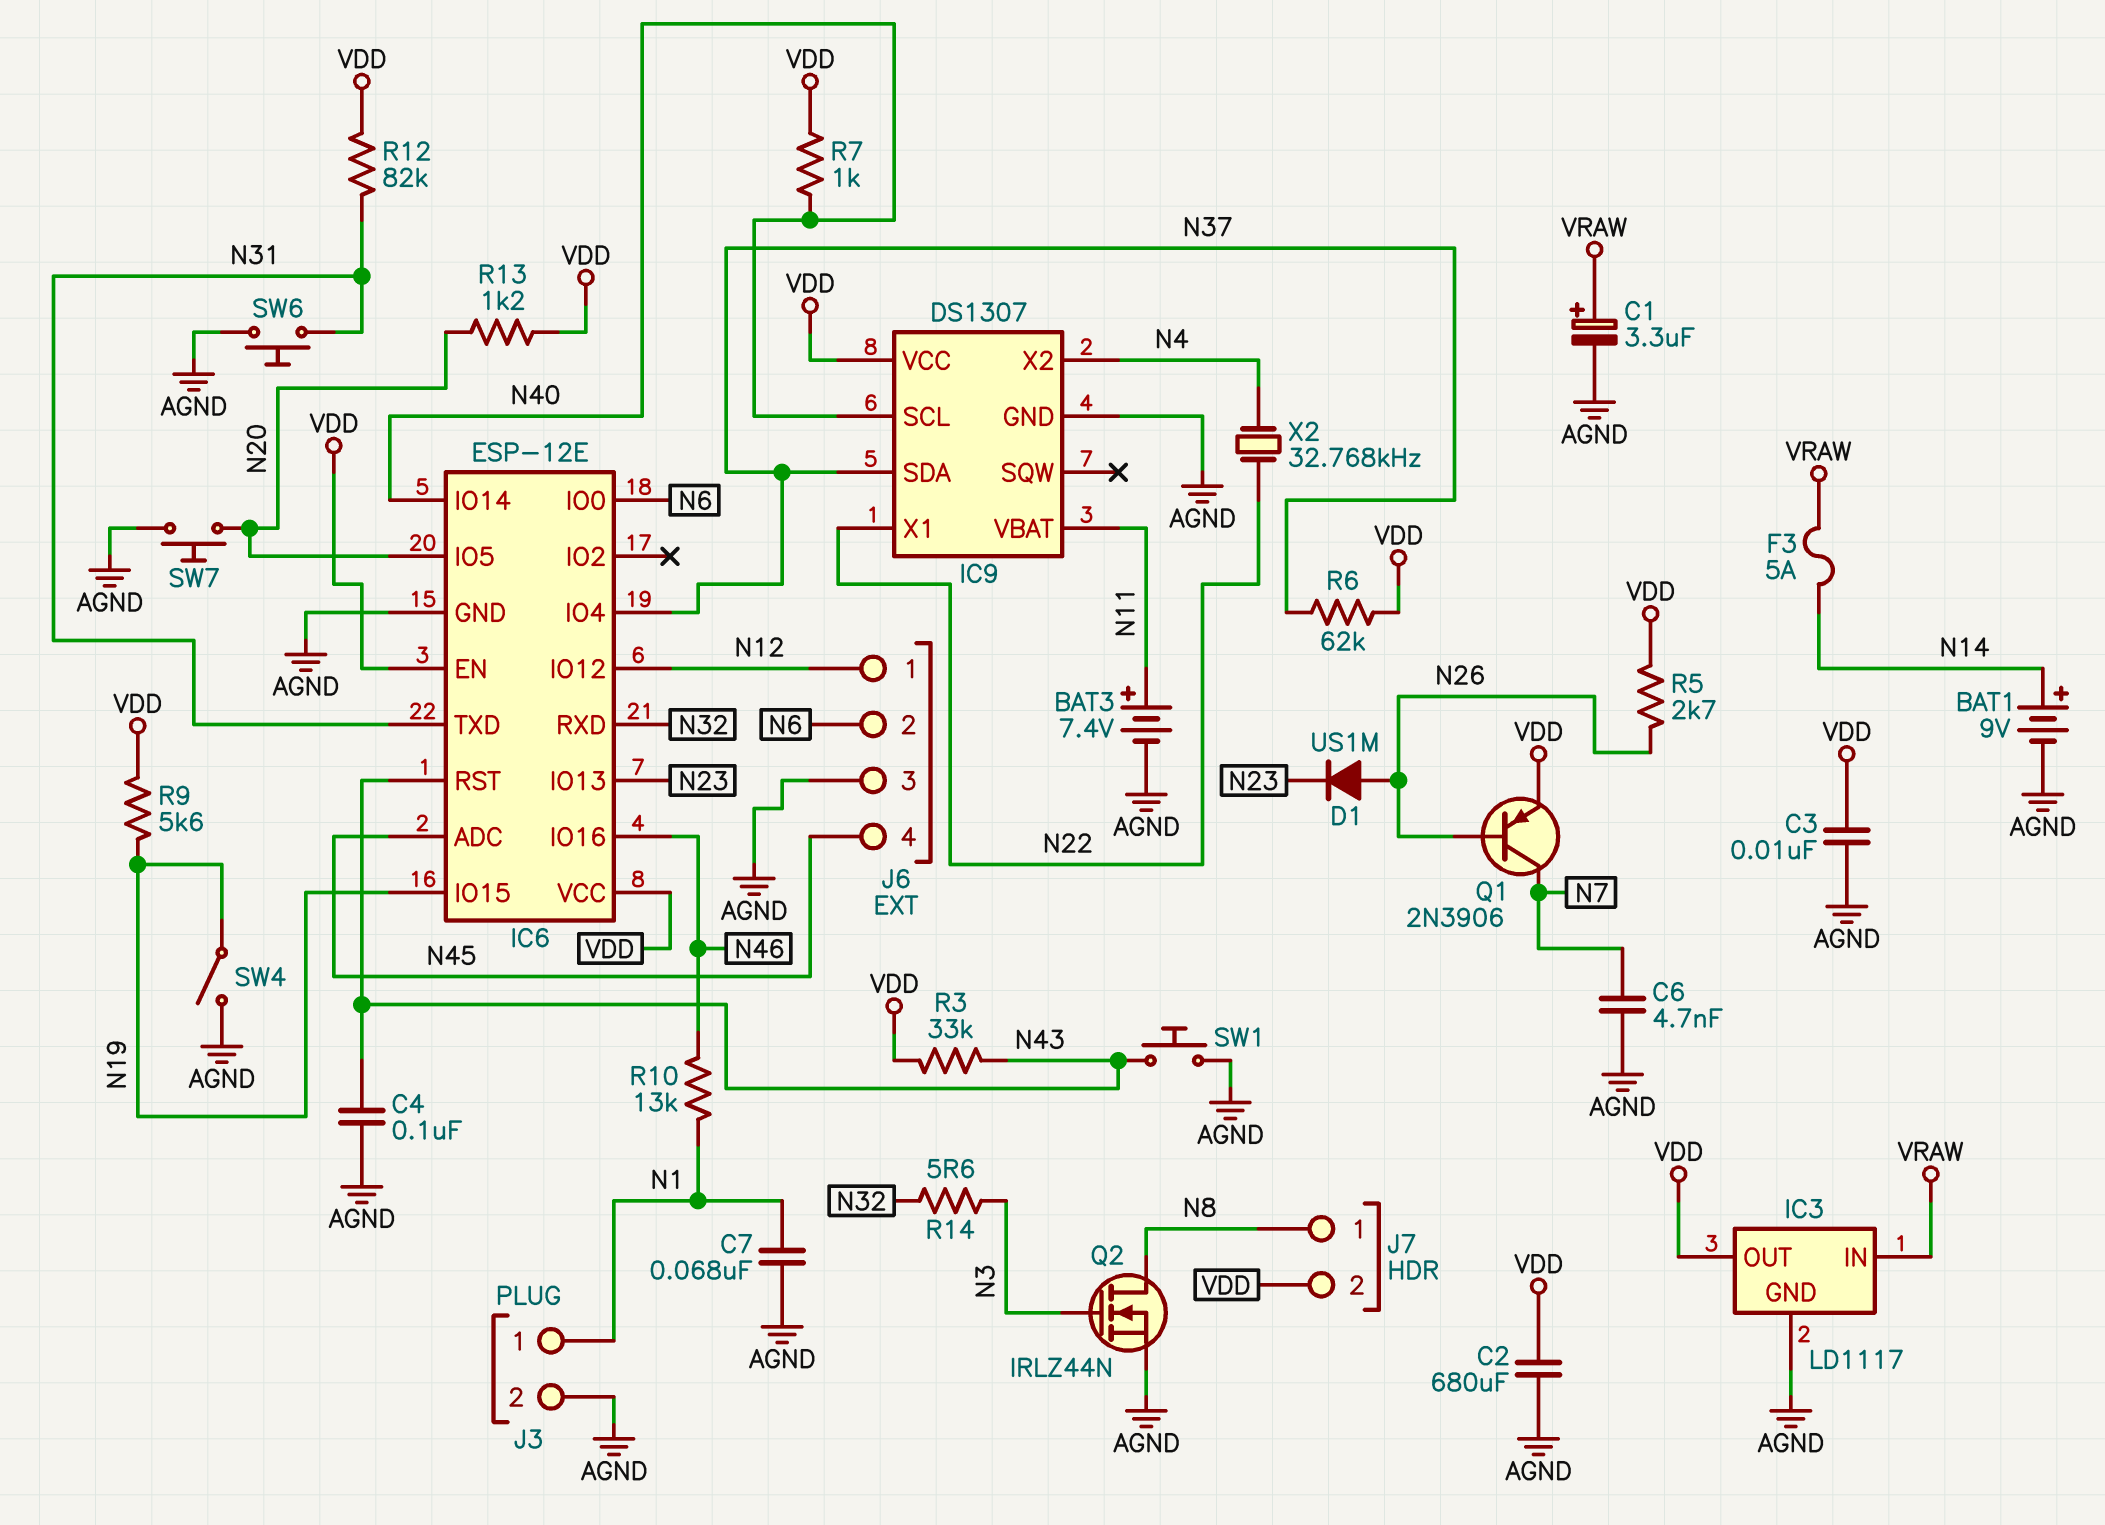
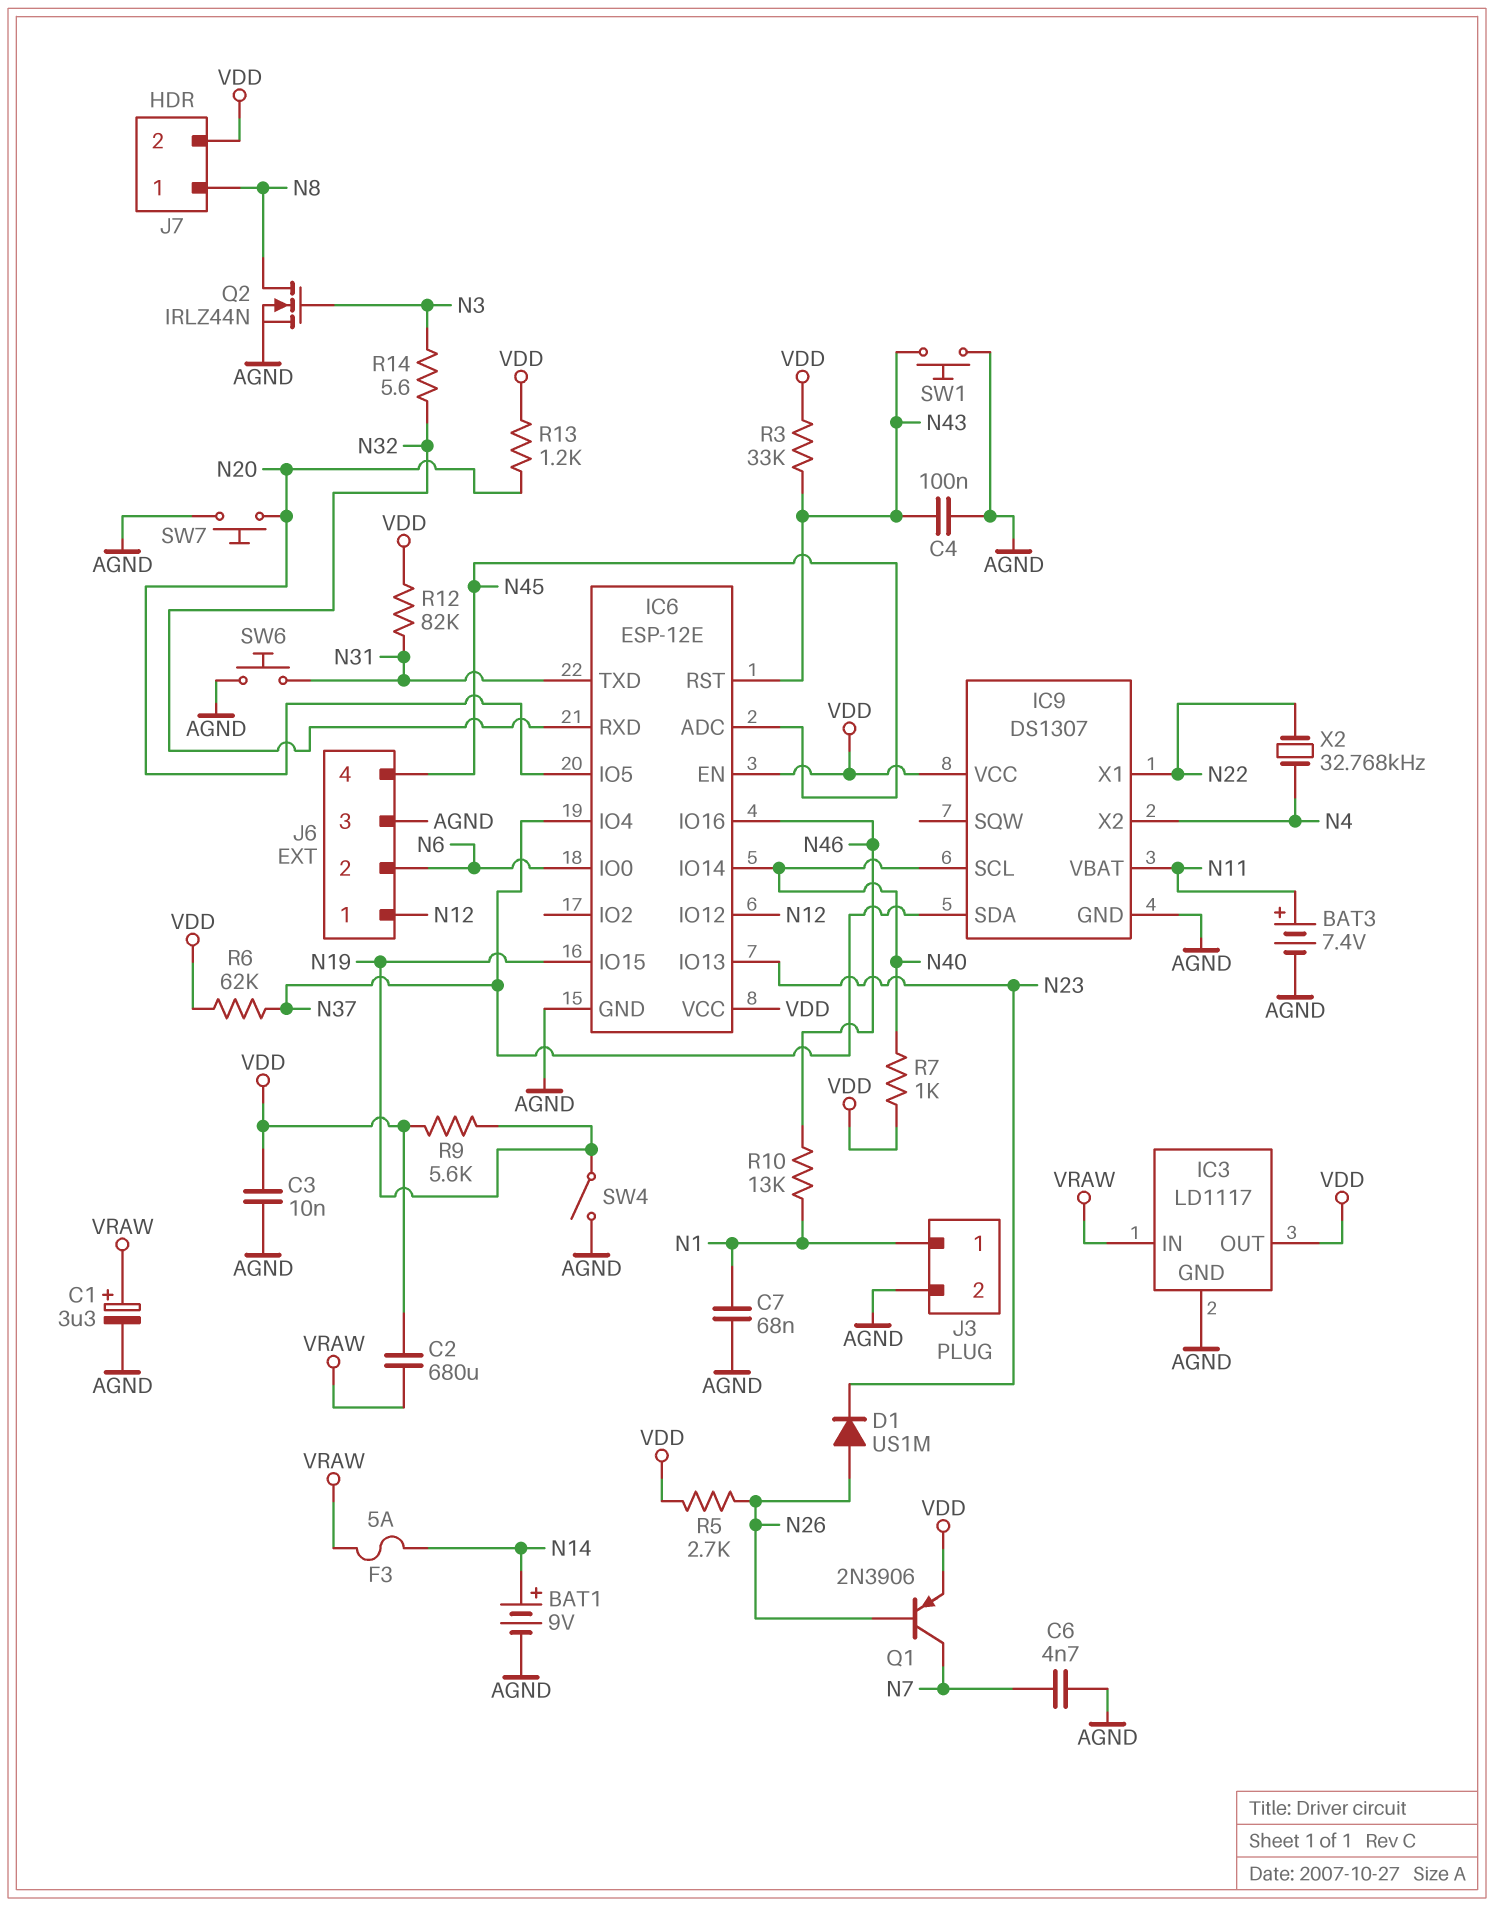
C2: 680uF (AGND, VDD) -> 680uF (VDD, VRAW)

